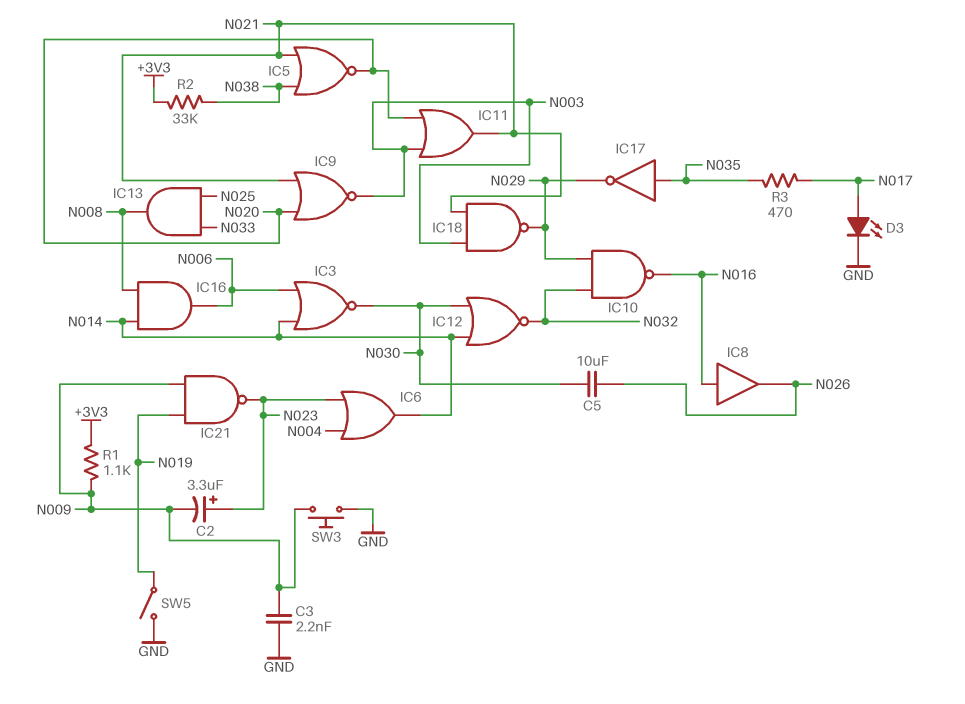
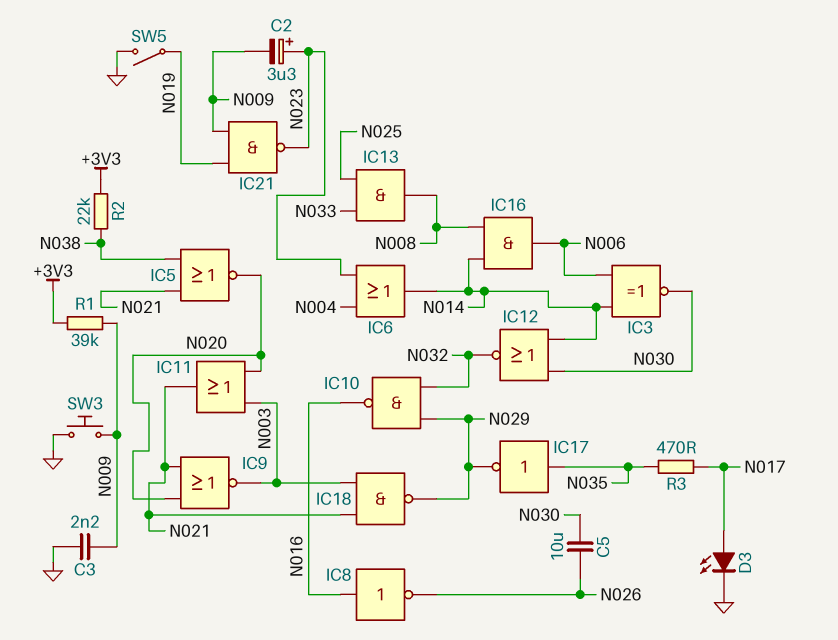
IC3: NOR (in N006, in N014, out N030) -> XNOR (in N006, in N014, out N030)
IC8: buffer (in N016, out N026) -> NOT (in N016, out N026)
R1: 1.1k (+3V3, N009) -> 39k (+3V3, N009)
R2: 33k (+3V3, N038) -> 22k (+3V3, N038)

